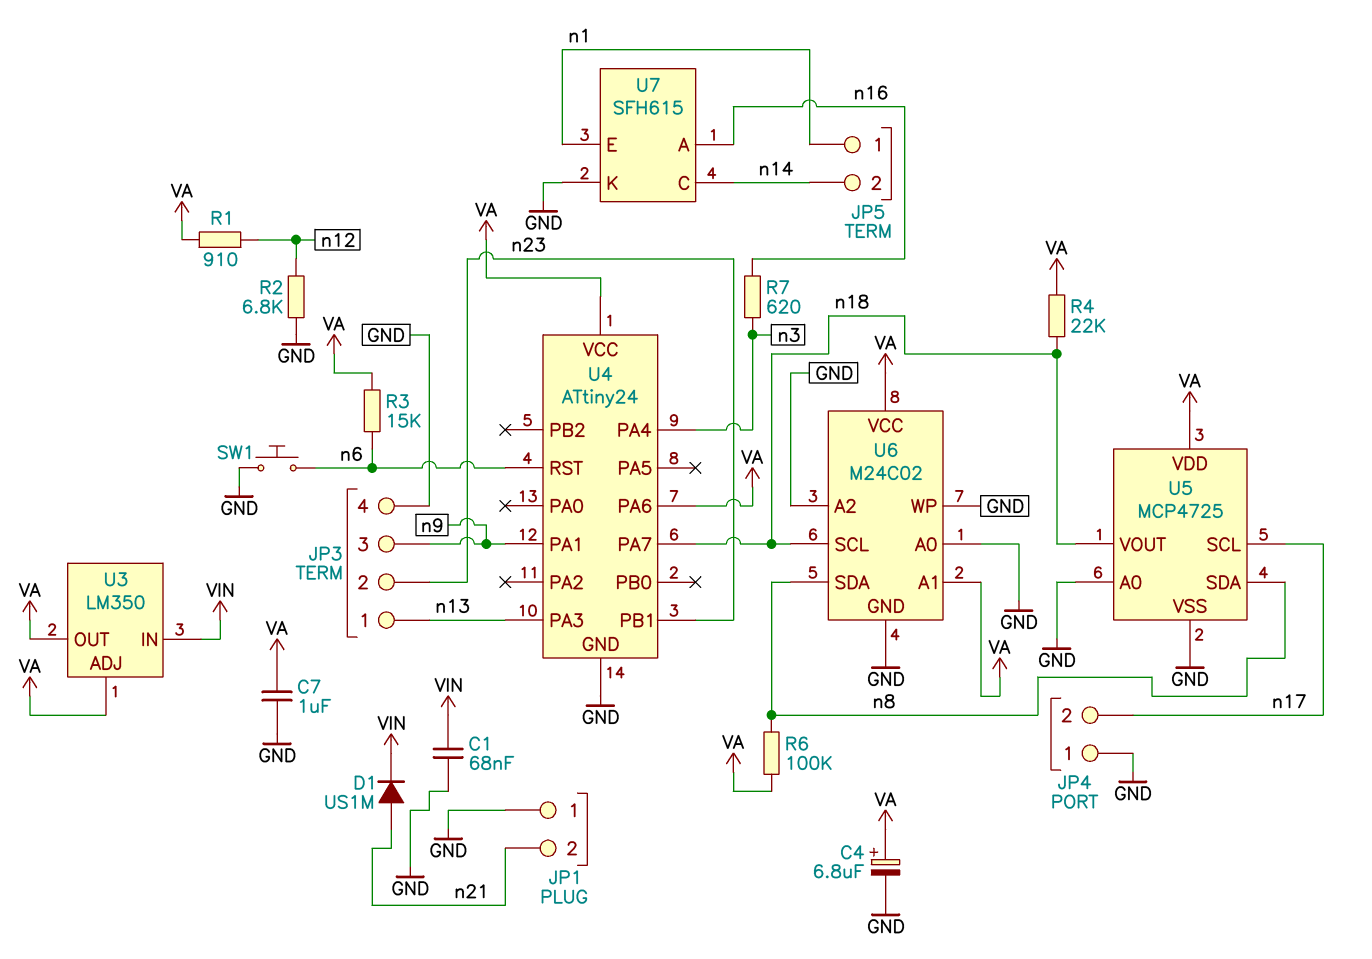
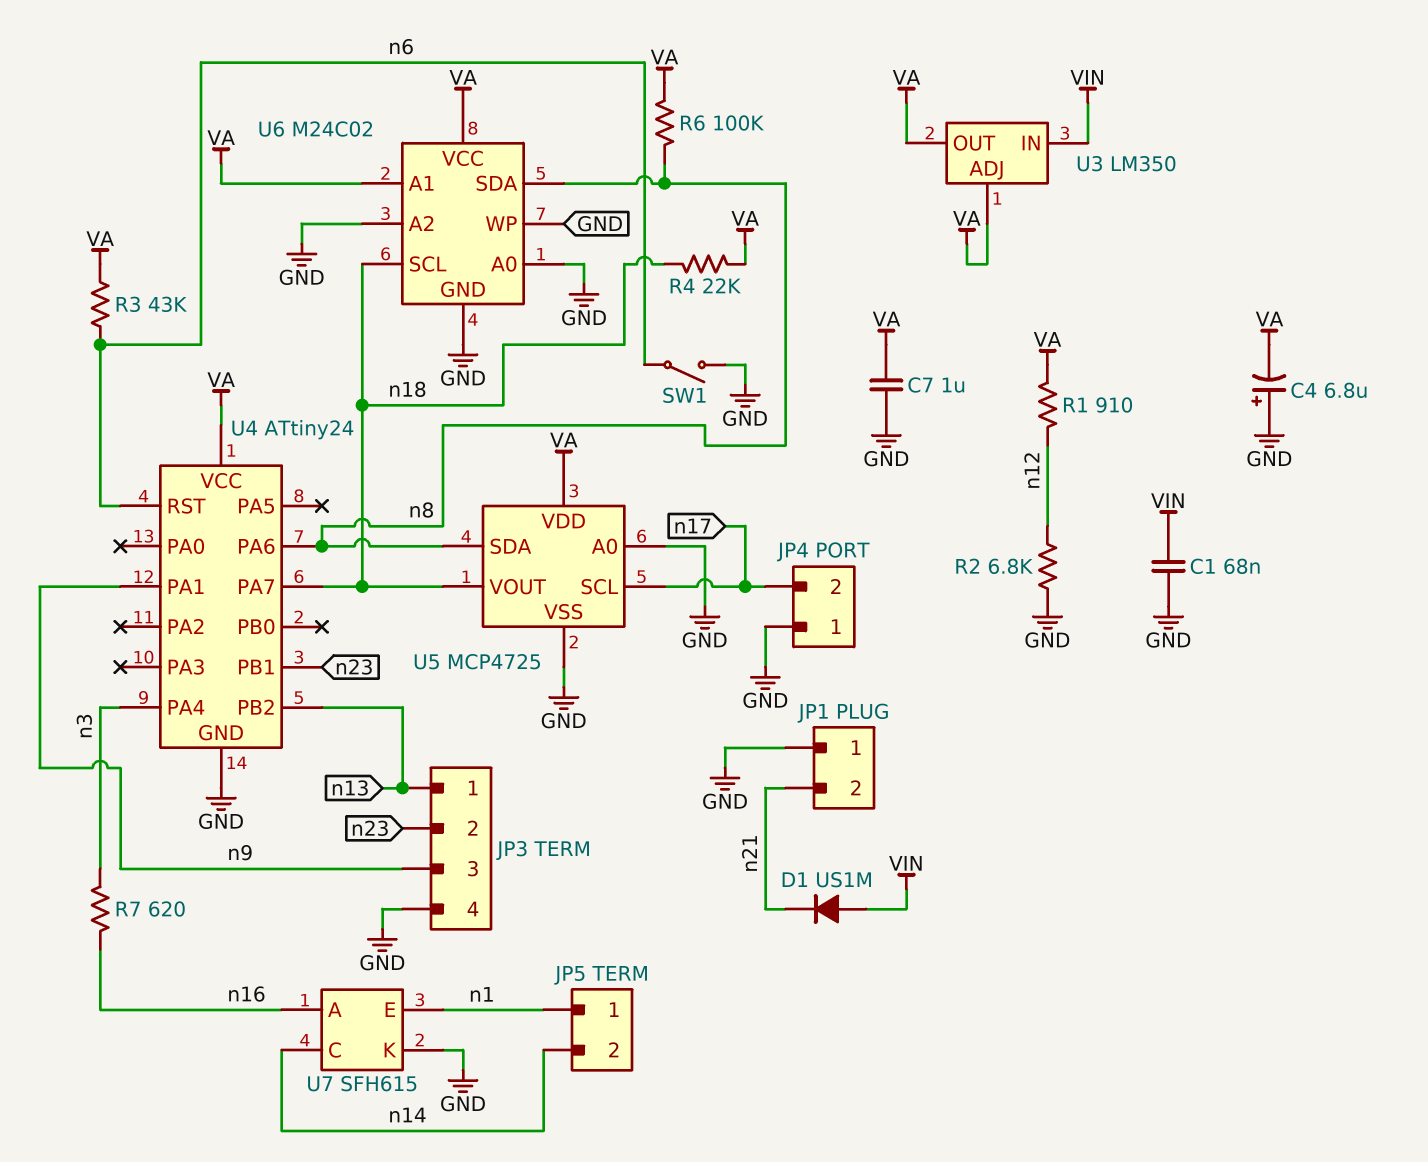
C4: 6.8uF (plus VA, minus GND) -> 6.8uF (plus GND, minus VA)
D1: diode US1M (A n21, K VIN) -> diode US1M (A VIN, K n21)
R3: 15k (VA, n6) -> 43k (VA, n6)
SW1: button (GND, n6) -> switch (GND, n6)
U4 pin PA3: n13 -> none
U4 pin PA6: VA -> n8
U4 pin PB2: none -> n13

